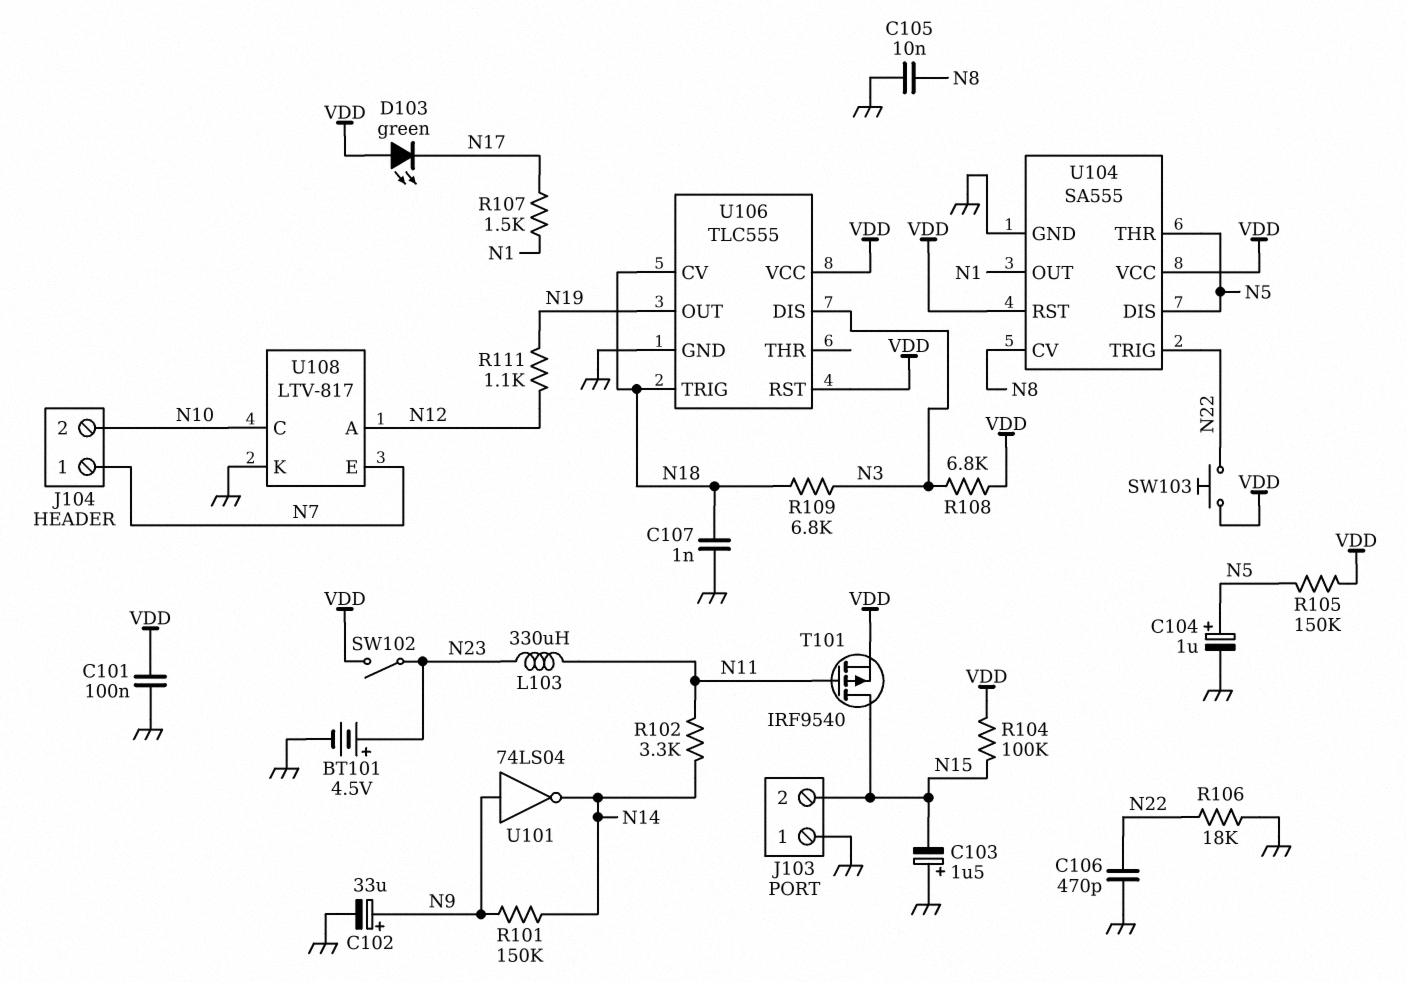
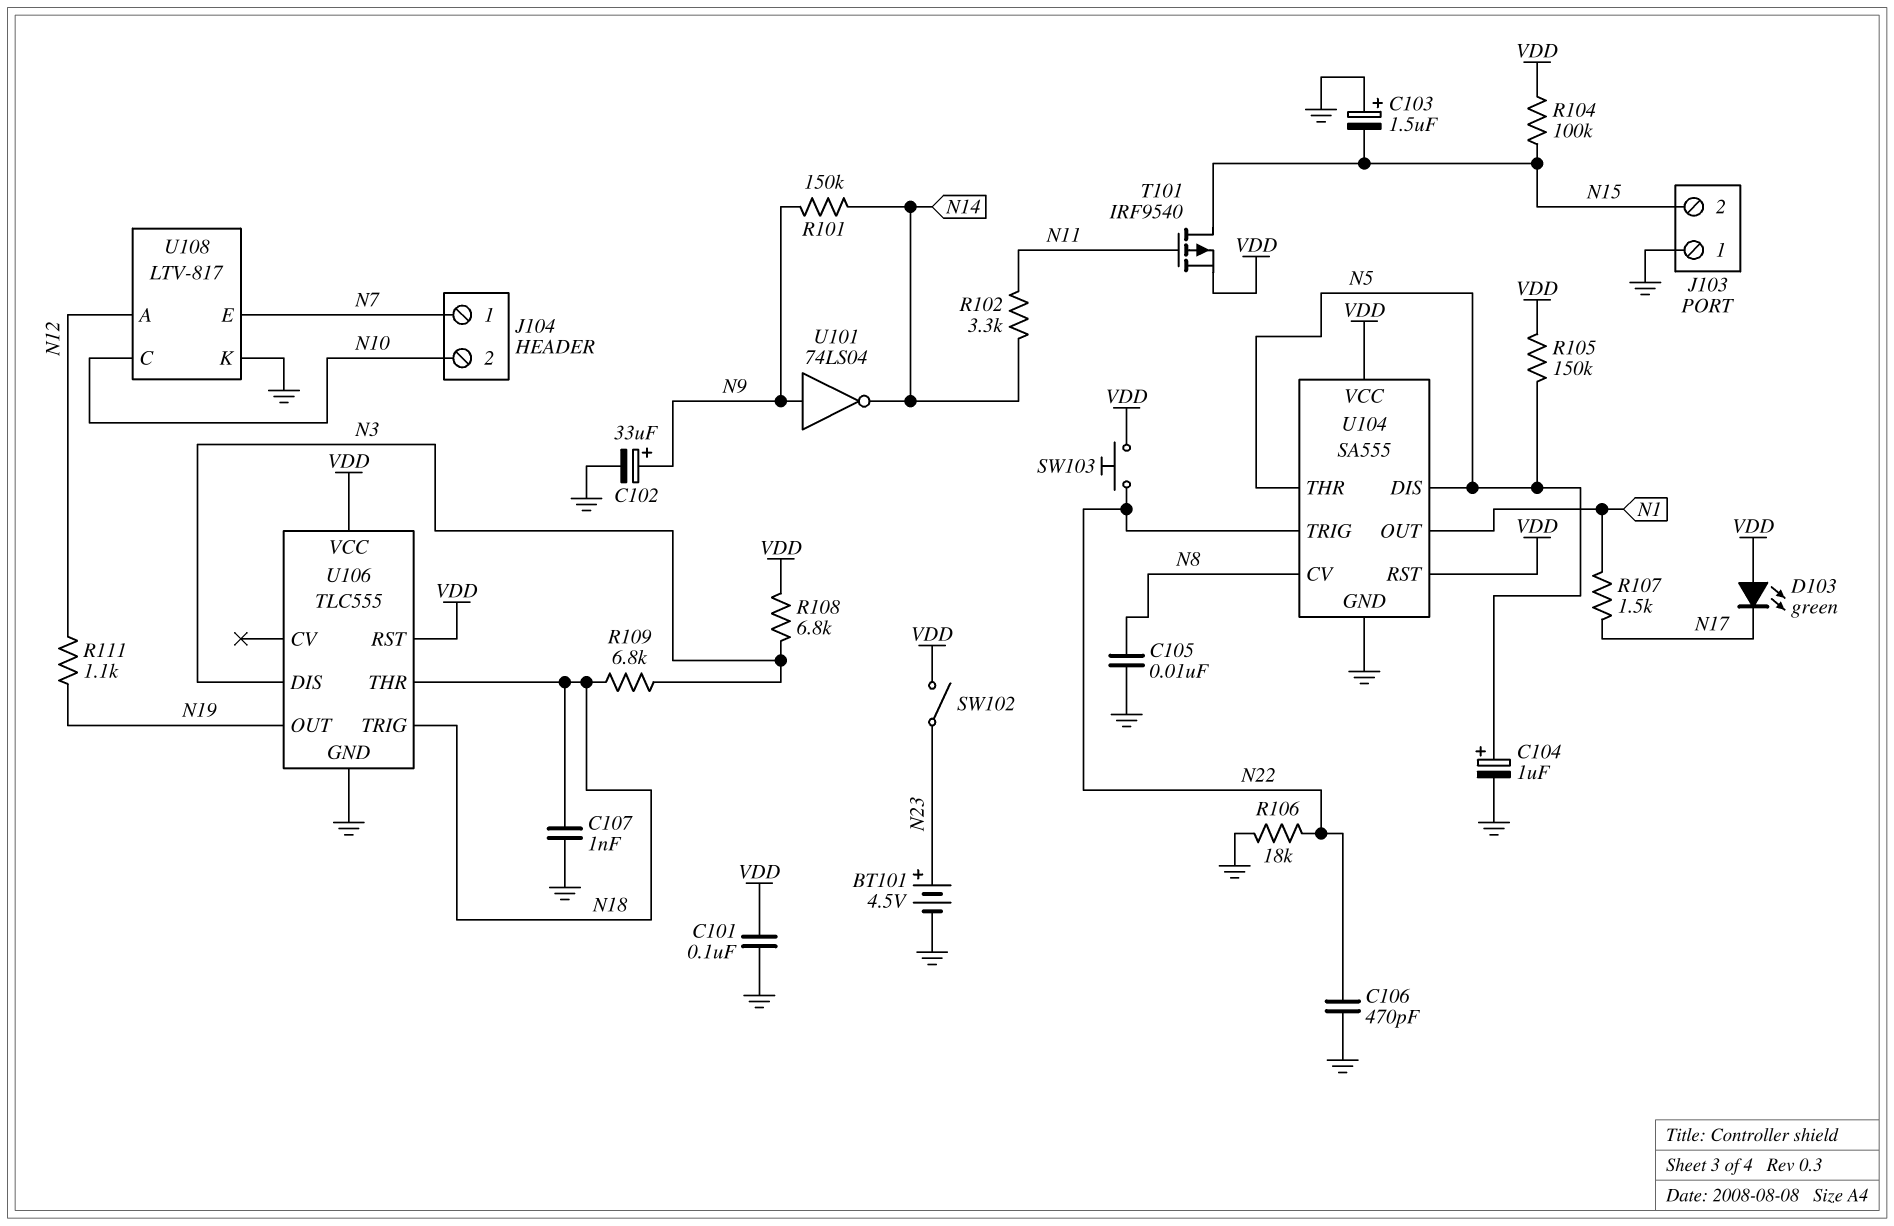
L103: 330uH (N11, N23) -> none
U106 pin CV: N18 -> none
U106 pin THR: none -> N18

